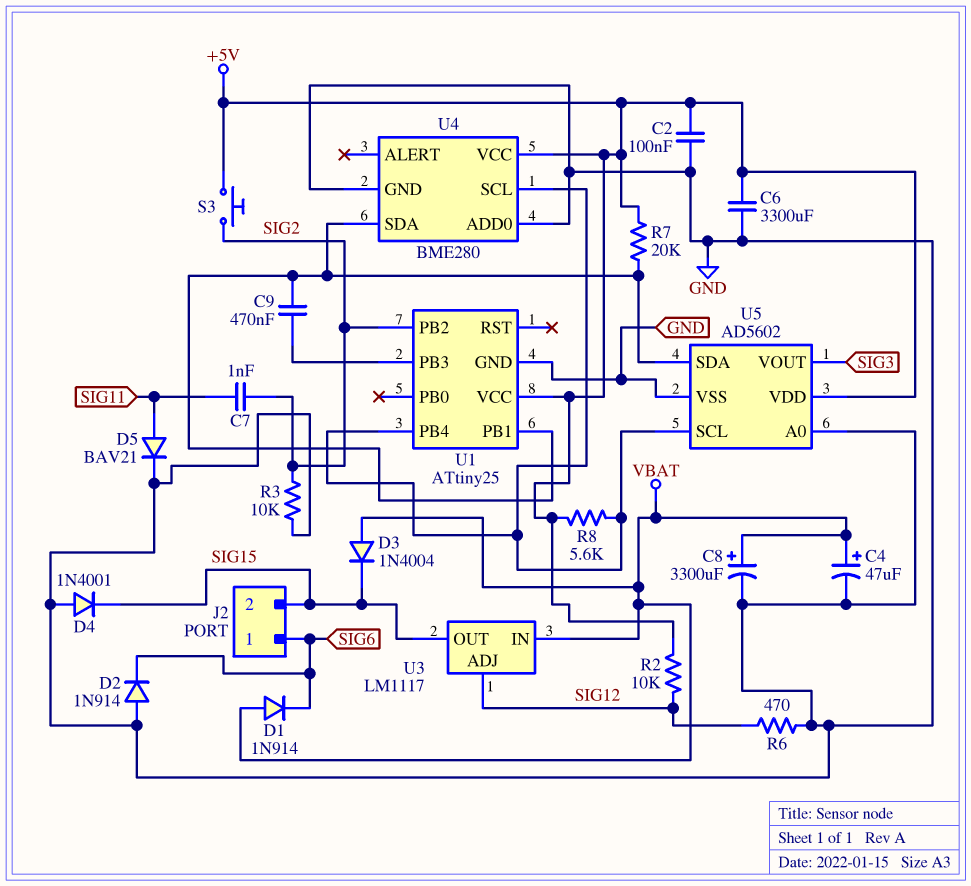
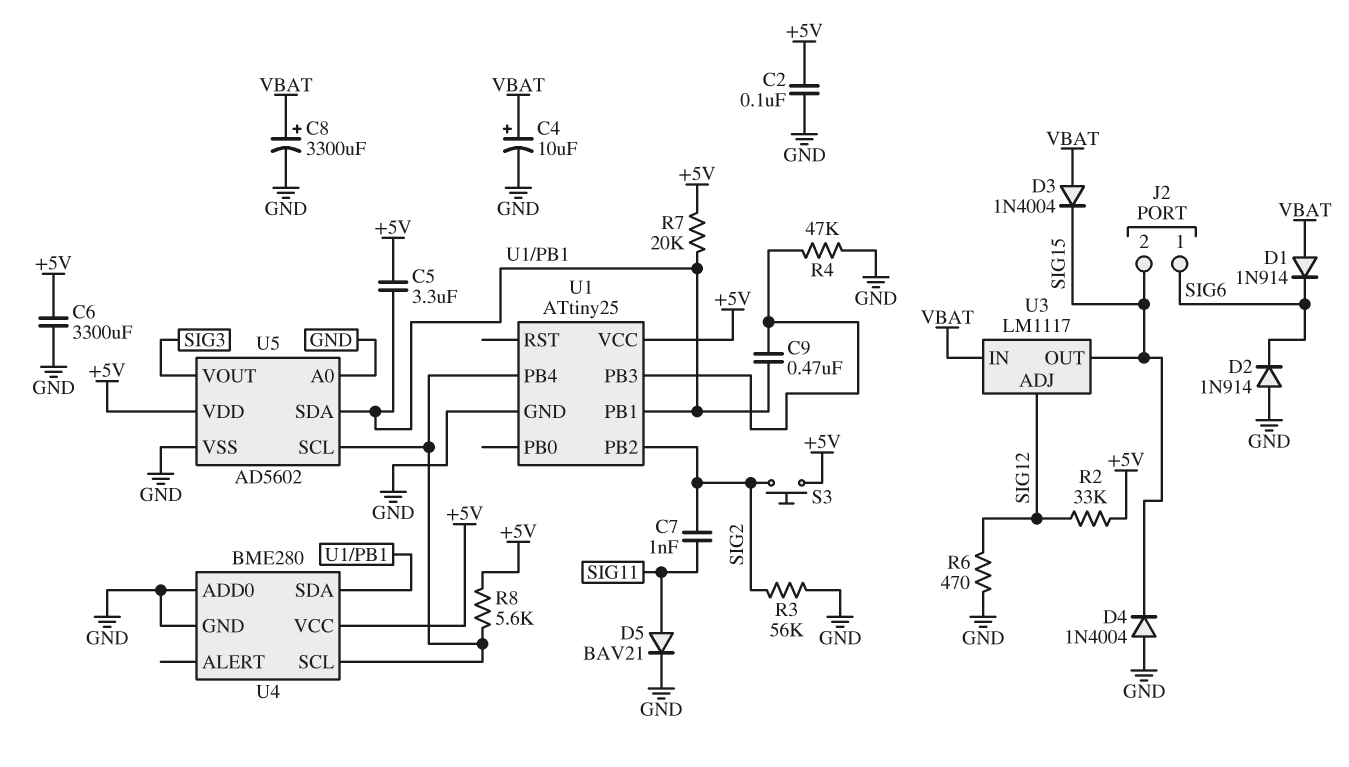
C4: 47uF (plus VBAT, minus GND) -> 10uF (plus VBAT, minus GND)
C5: none -> 3.3uF (+5V, U1/PB1)
D4: diode 1N4001 (A GND, K SIG15) -> diode 1N4004 (A GND, K SIG15)
R2: 10k (+5V, SIG12) -> 33k (+5V, SIG12)
R3: 10k (GND, SIG2) -> 56k (GND, SIG2)
R4: none -> 47k (GND, U1/PB3)

